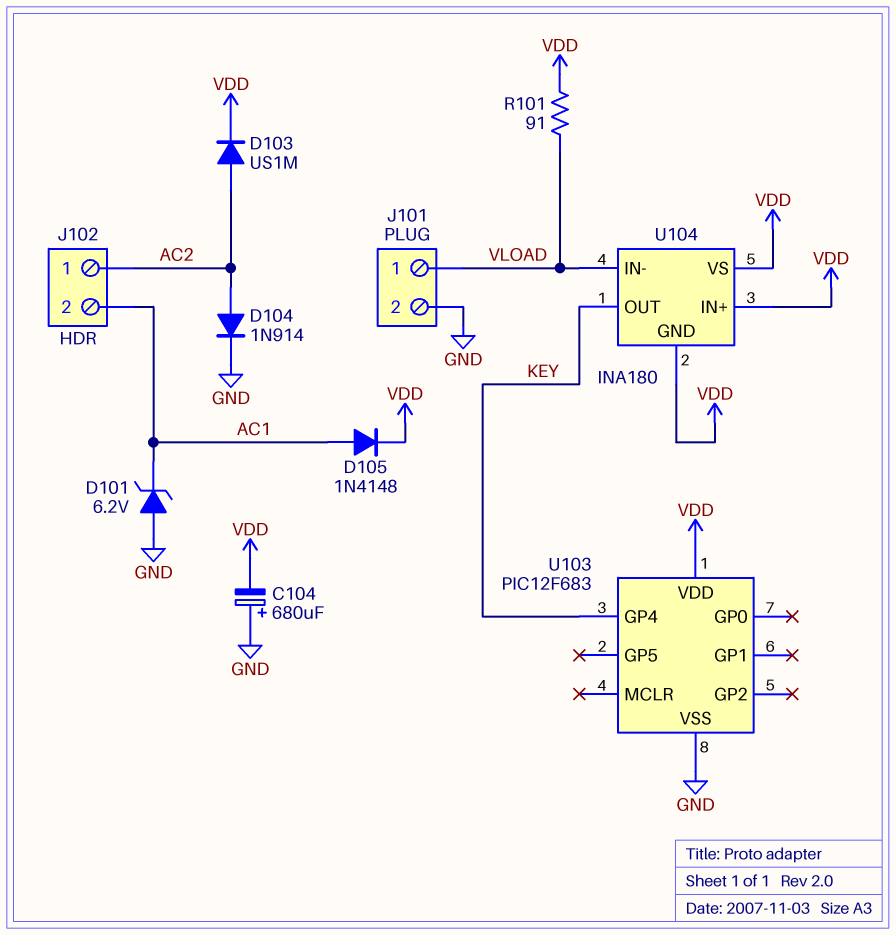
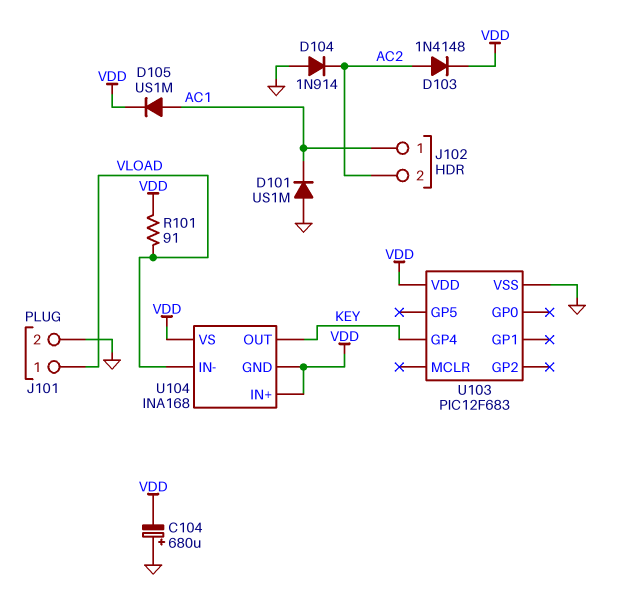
D101: zener 6.2V (A GND, K AC1) -> diode US1M (A GND, K AC1)
D103: diode US1M (A AC2, K VDD) -> diode 1N4148 (A AC2, K VDD)
D104: diode 1N914 (A AC2, K GND) -> diode 1N914 (A GND, K AC2)
D105: diode 1N4148 (A AC1, K VDD) -> diode US1M (A AC1, K VDD)
J102 pin 1: AC2 -> AC1
J102 pin 2: AC1 -> AC2
U104: INA180 -> INA168

